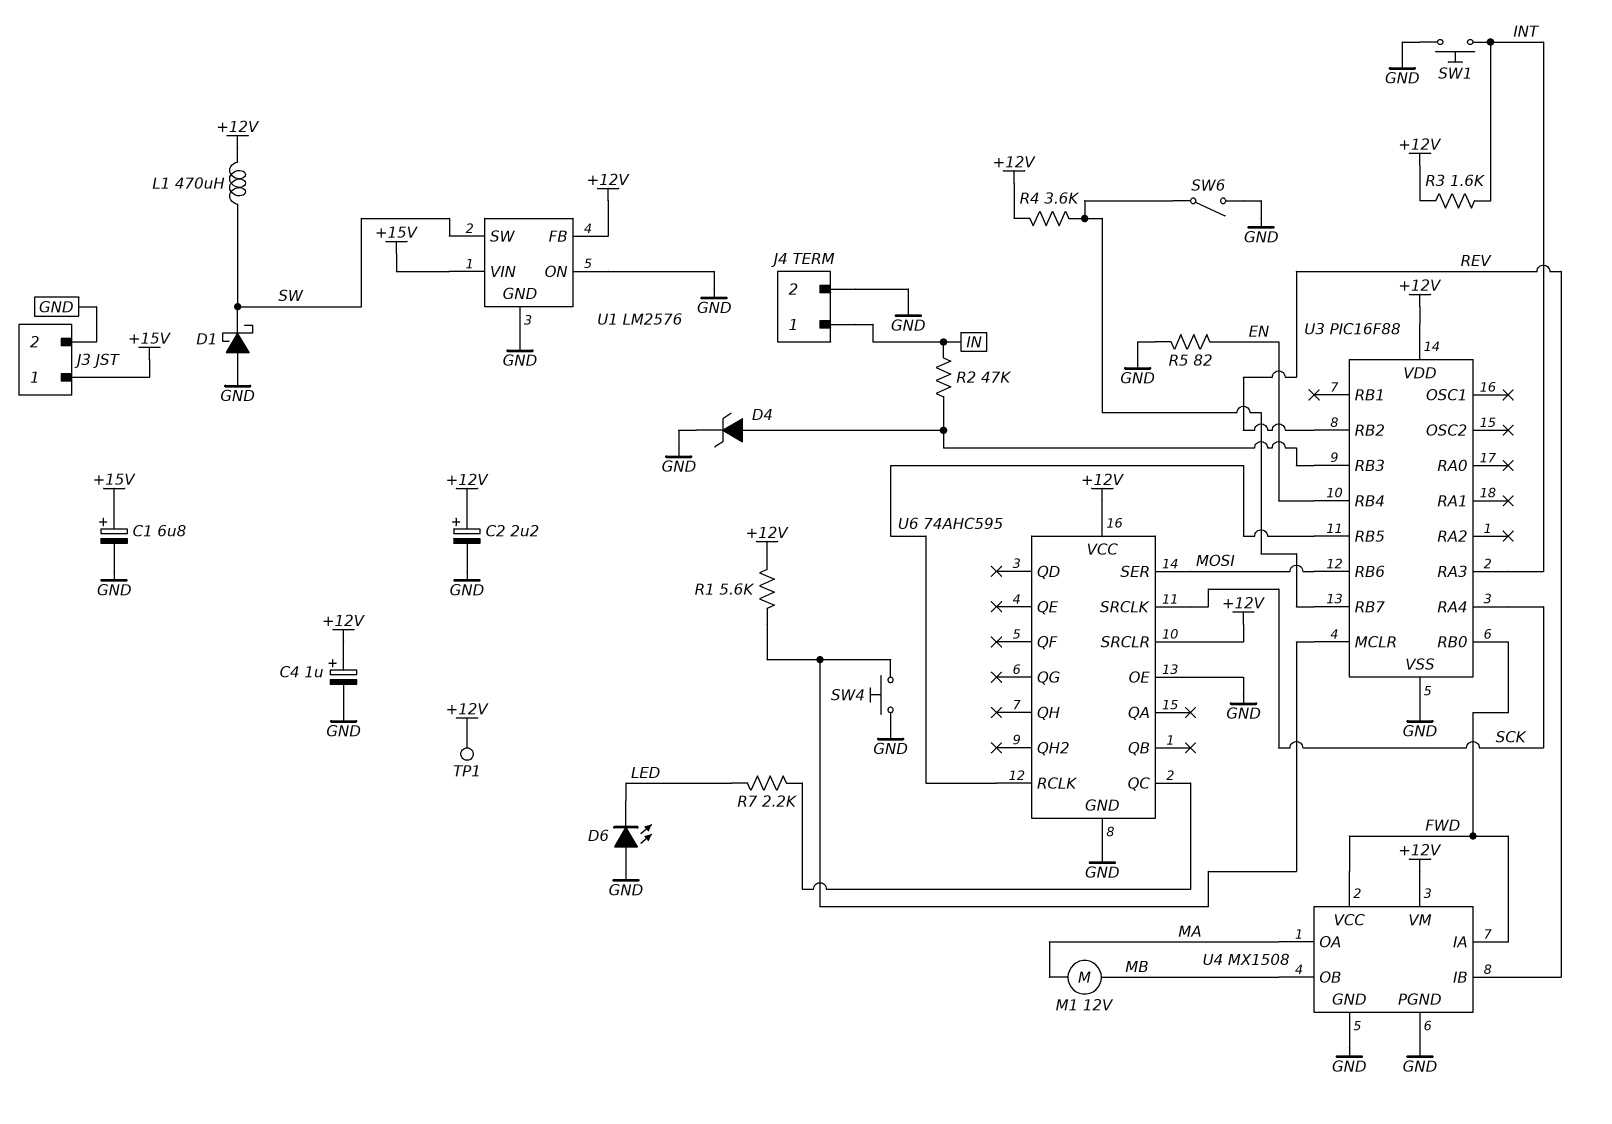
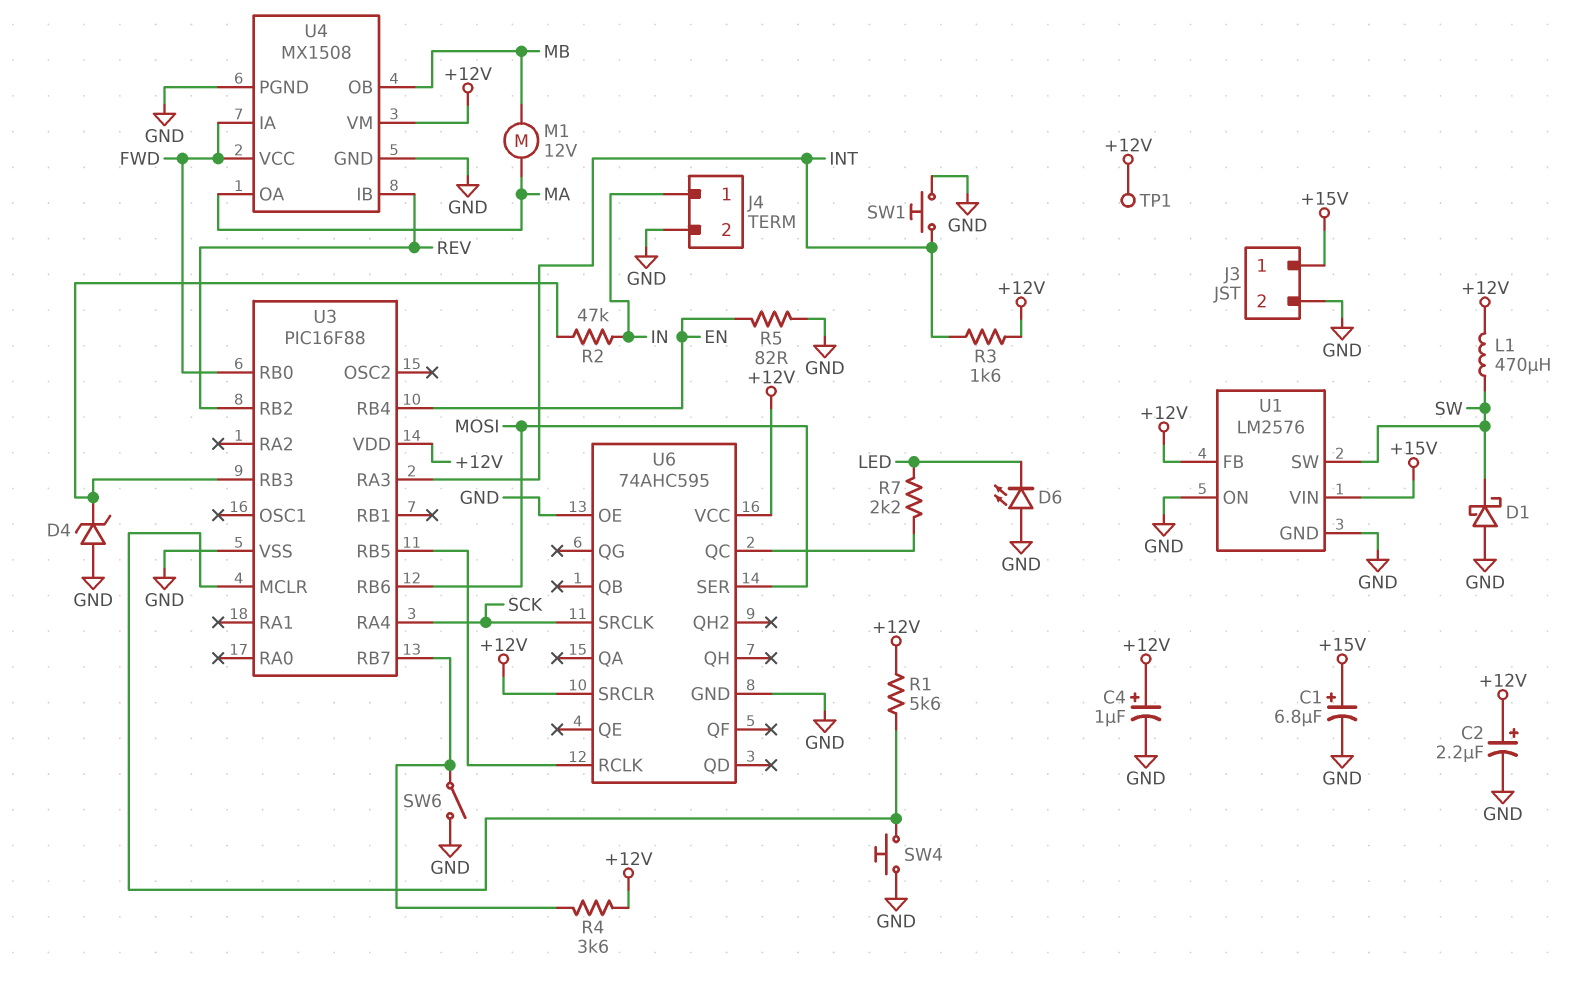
D4: zener (A U3/RB3, K GND) -> zener (A GND, K U3/RB3)

